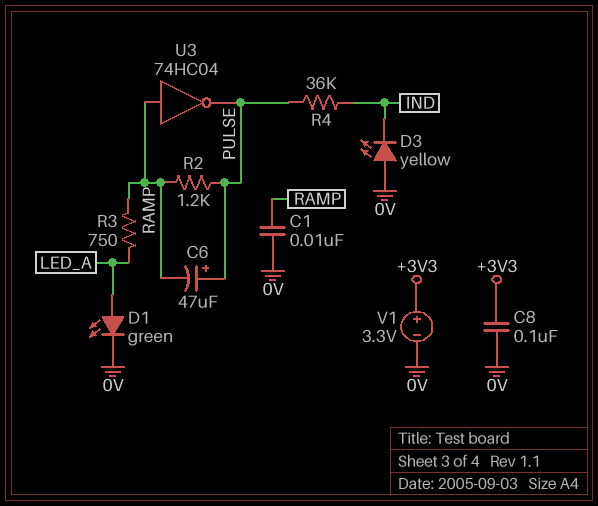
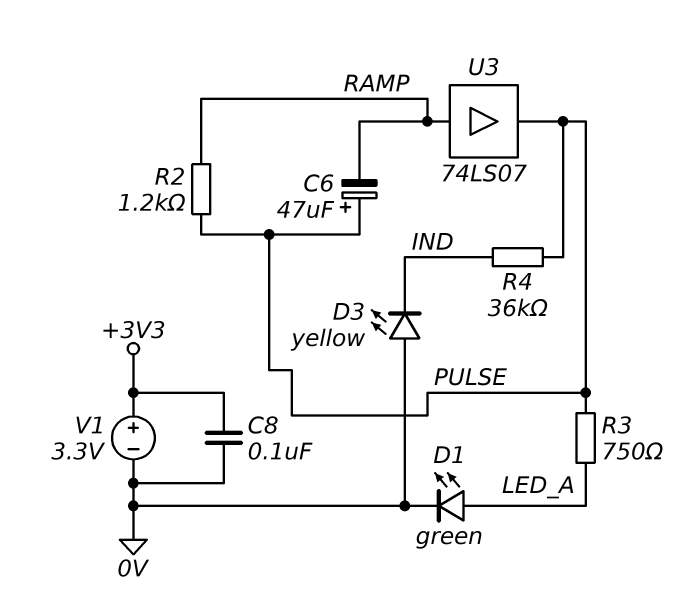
C1: 10nF (0V, RAMP) -> none
R3: 750 (LED_A, RAMP) -> 750 (LED_A, PULSE)
U3: NOT 74HC04 (in RAMP, out PULSE) -> buffer 74LS07 (in RAMP, out PULSE)

